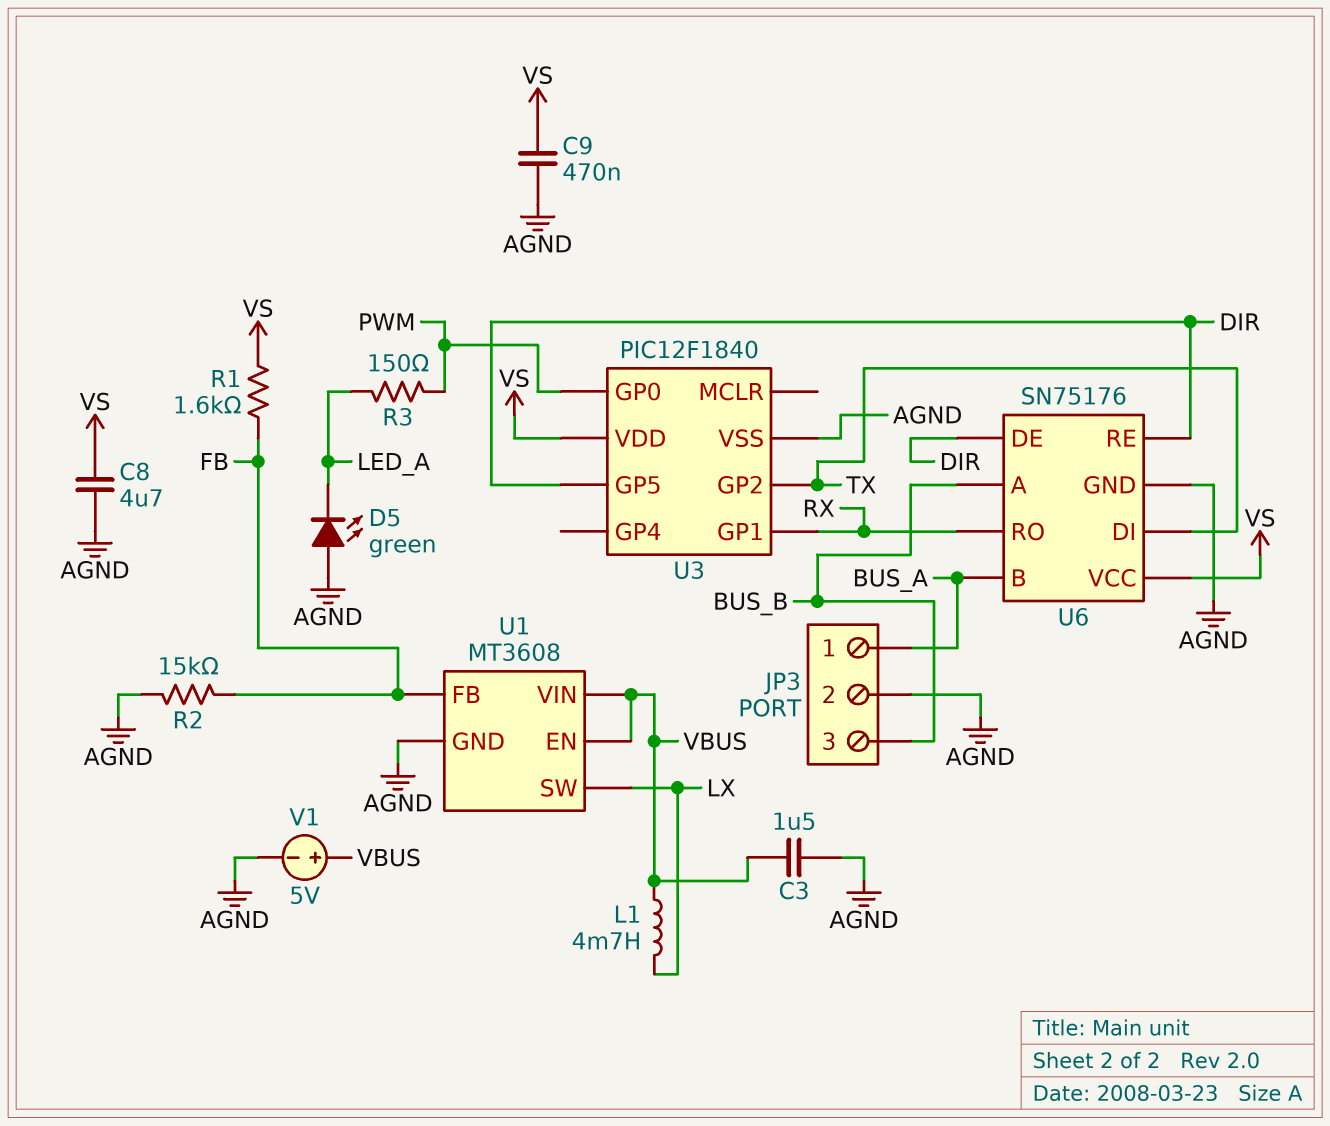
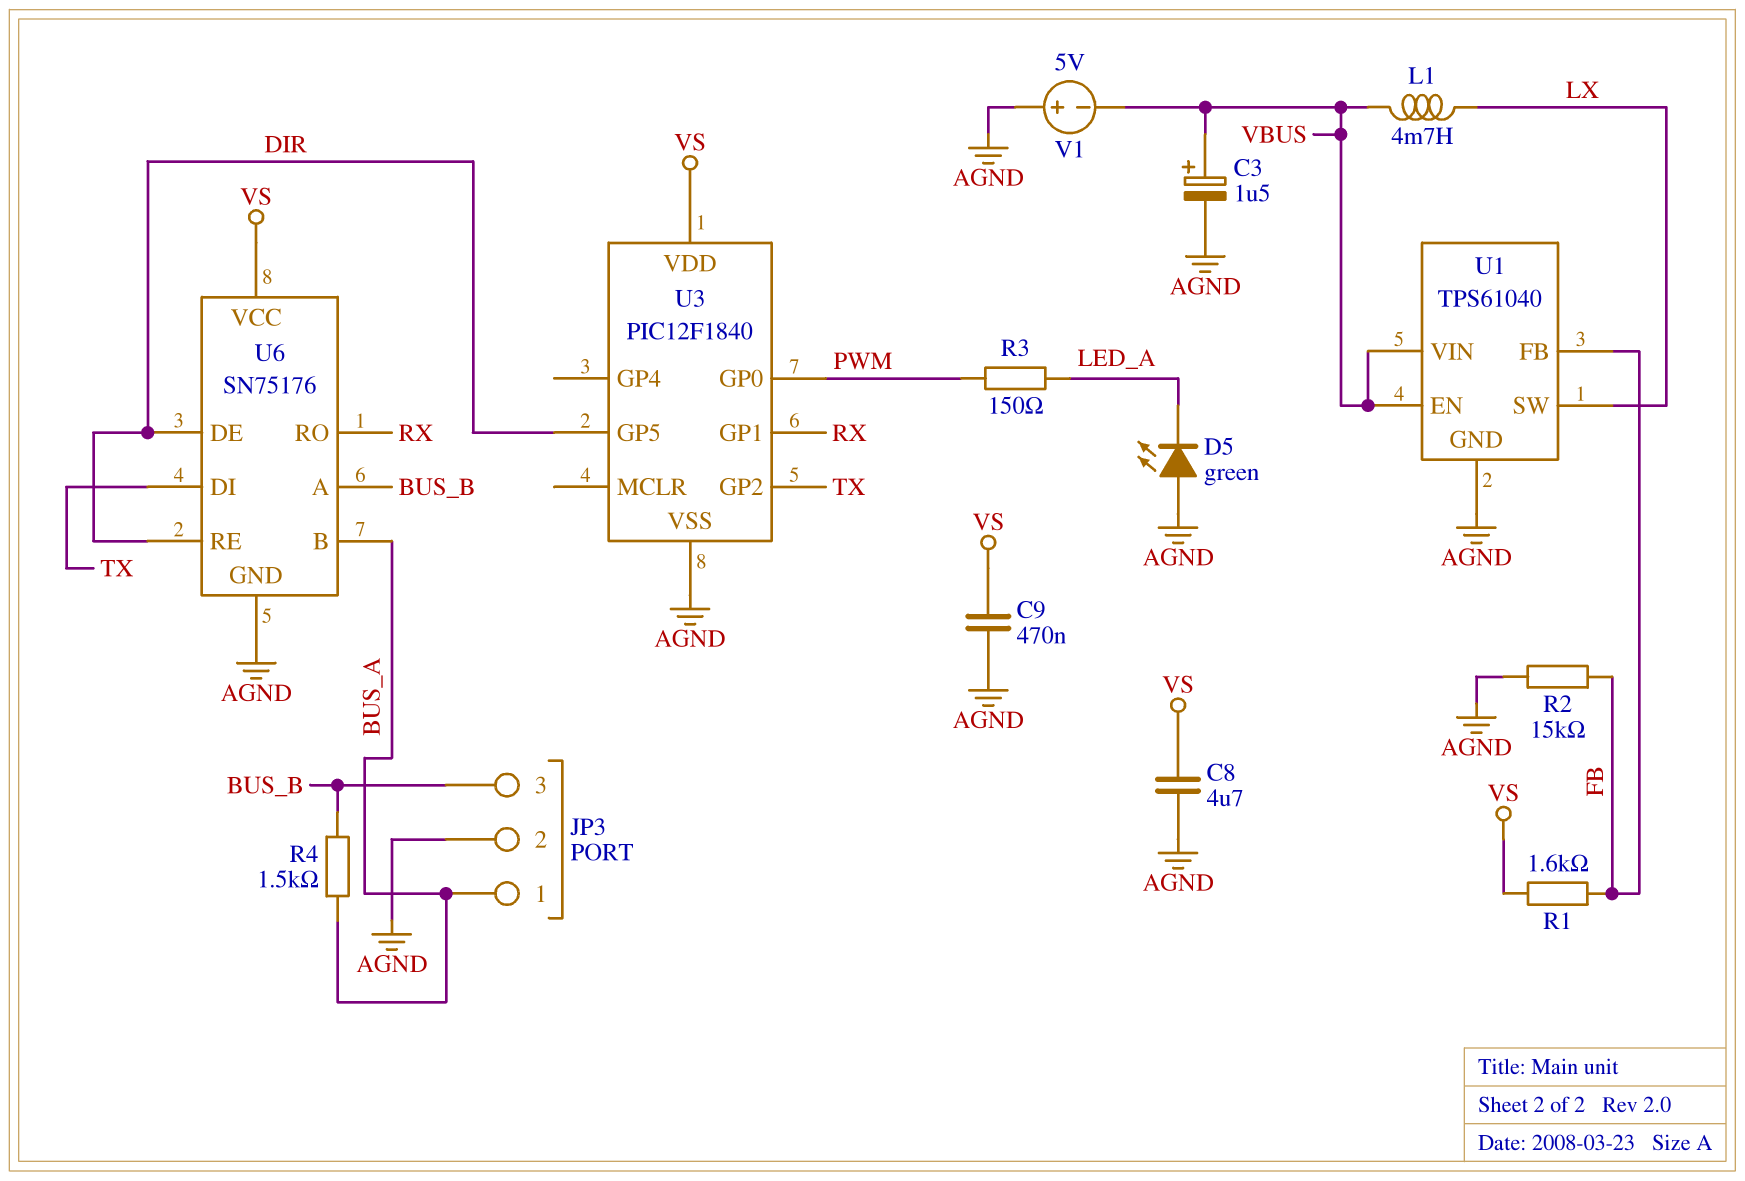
C3: 1.5uF (AGND, VBUS) -> 1.5uF (plus VBUS, minus AGND)
R4: none -> 1.5k (BUS_A, BUS_B)
U1: MT3608 -> TPS61040
V1: 5V (plus VBUS, minus AGND) -> 5V (plus AGND, minus VBUS)

